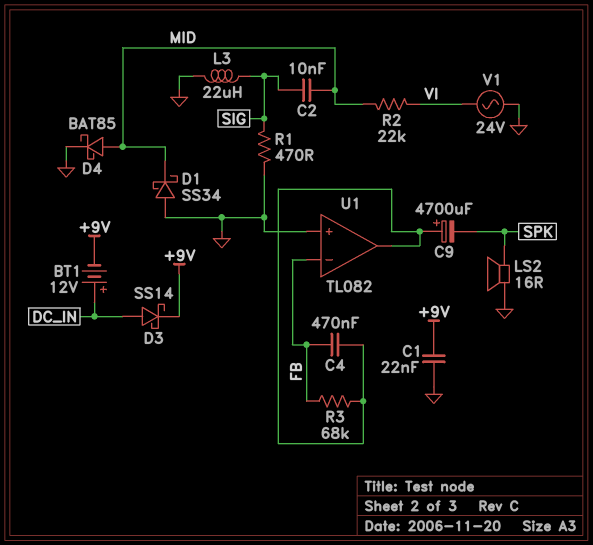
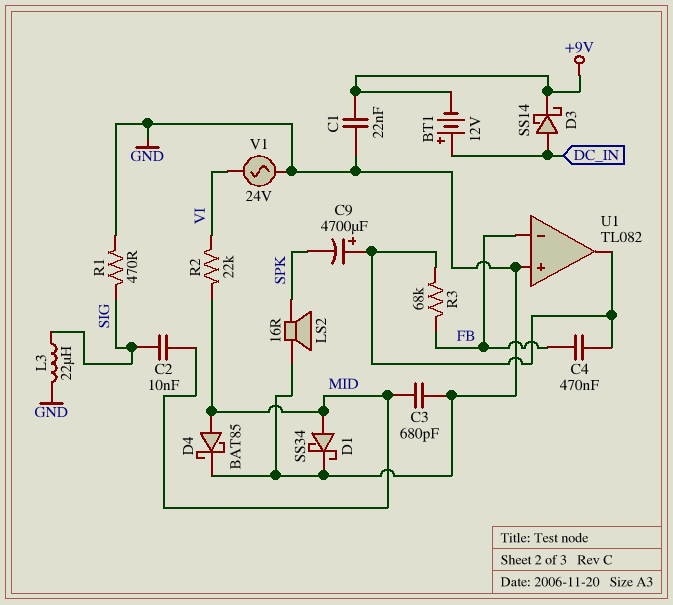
C3: none -> 680pF (GND, MID)
D1: schottky SS34 (A GND, K MID) -> schottky SS34 (A MID, K GND)

